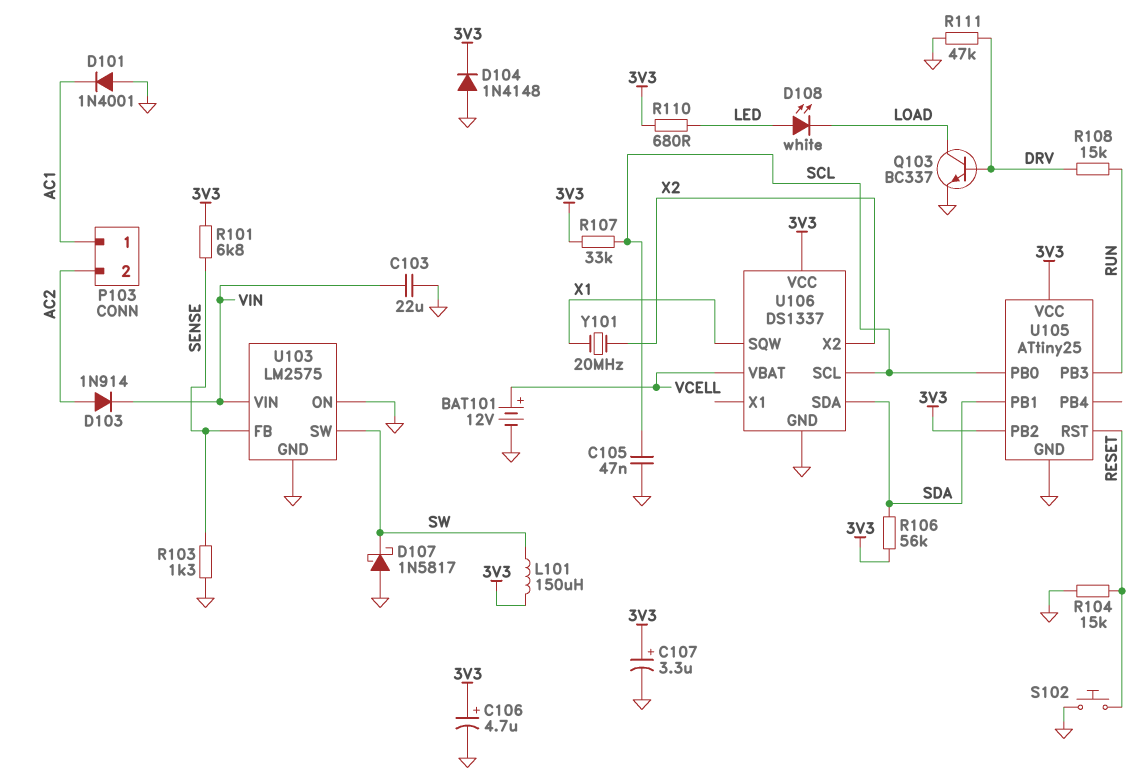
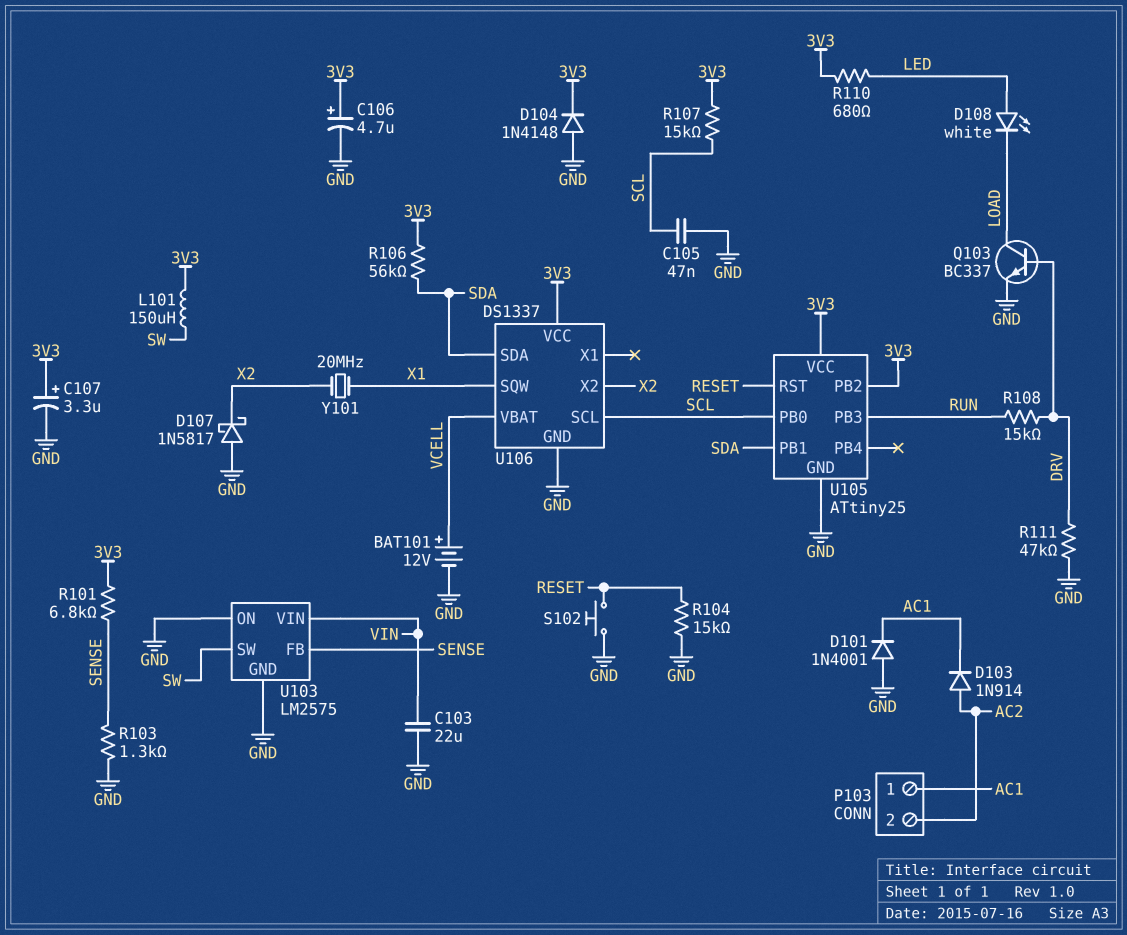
D103: diode 1N914 (A AC2, K VIN) -> diode 1N914 (A AC2, K AC1)
D107: schottky 1N5817 (A GND, K SW) -> schottky 1N5817 (A GND, K X2)
R107: 33k (3V3, SCL) -> 15k (3V3, SCL)

